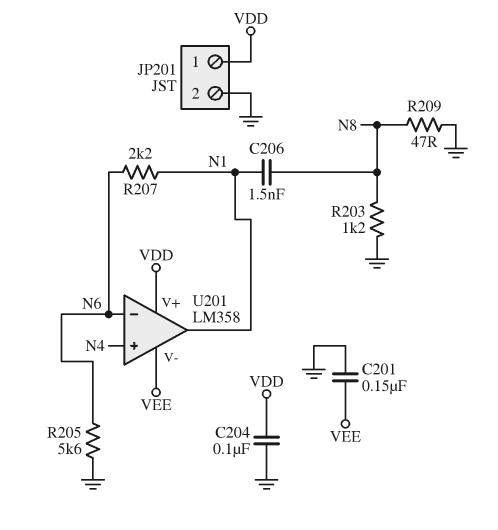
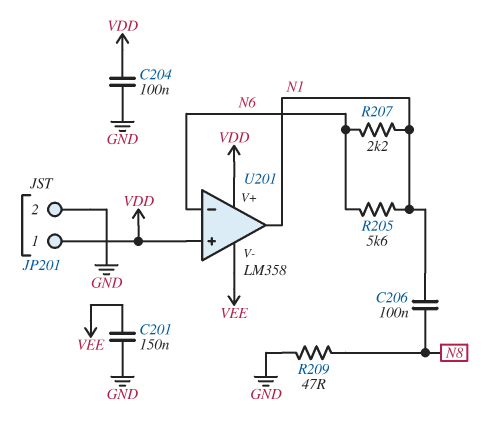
C206: 1.5nF (N1, N8) -> 100nF (N1, N8)
R203: 1.2k (GND, N8) -> none
R205: 5.6k (GND, N6) -> 5.6k (N1, N6)
U201 pin in+: N4 -> VDD

